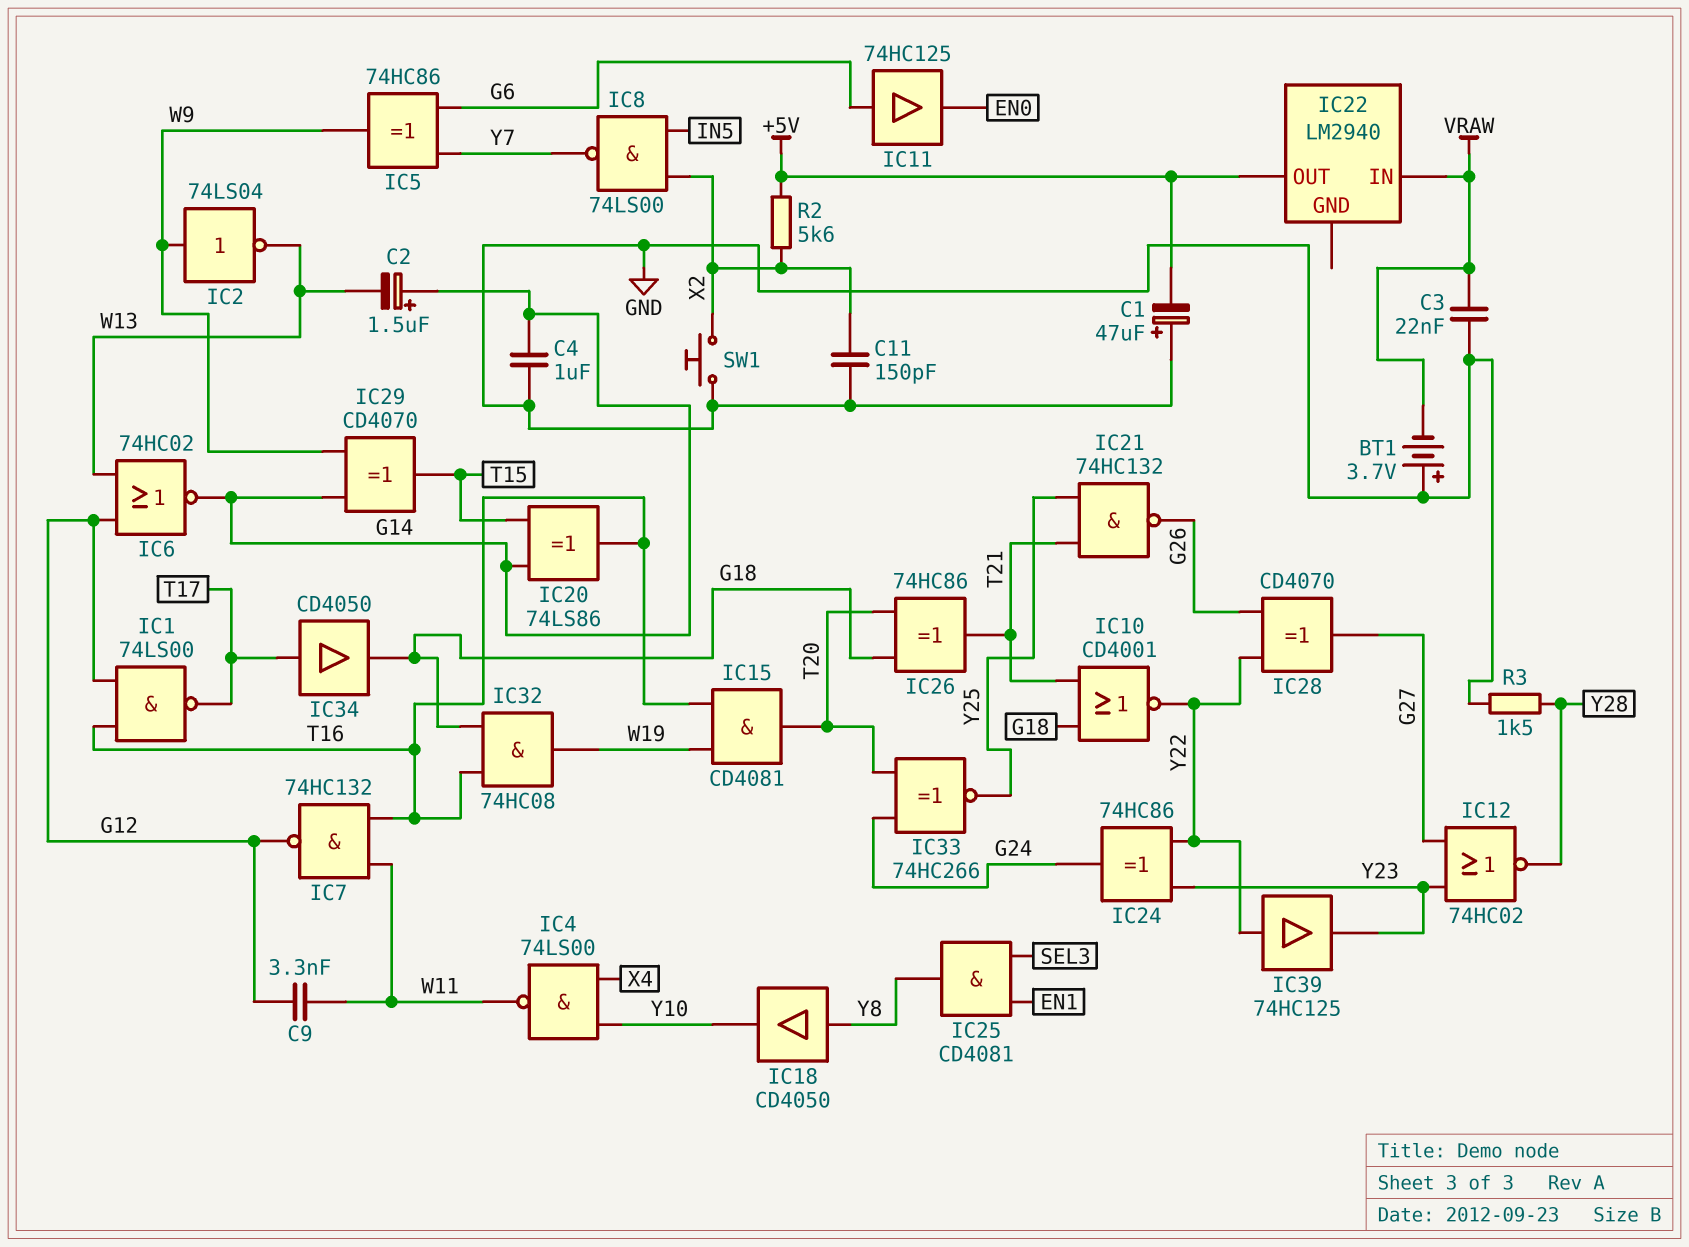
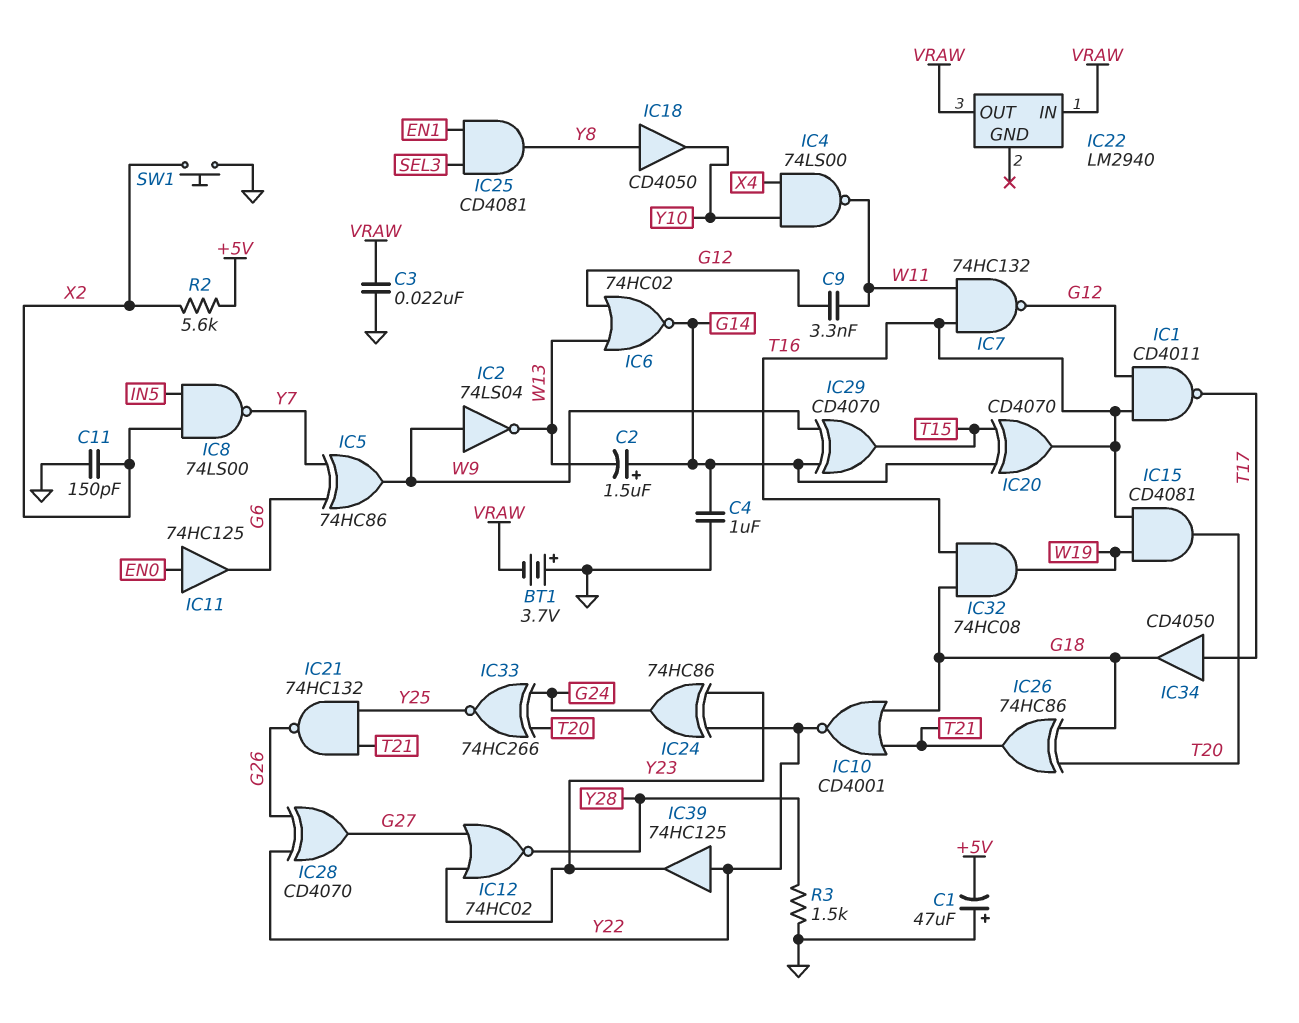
IC1: NAND 74LS00 (in G12, in T16, out T17) -> NAND CD4011 (in G12, in T16, out T17)
IC11: buffer 74HC125 (in G6, out EN0) -> buffer 74HC125 (in EN0, out G6)
IC20: XOR 74LS86 (in G14, in T15, out T16) -> XOR CD4070 (in G14, in T15, out T16)
IC22 pin OUT: +5V -> VRAW

